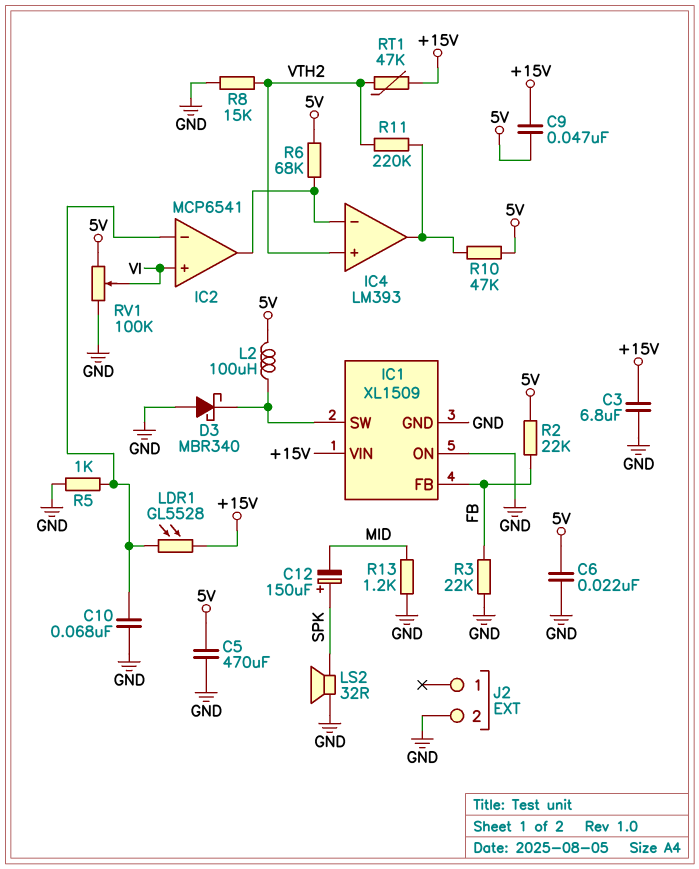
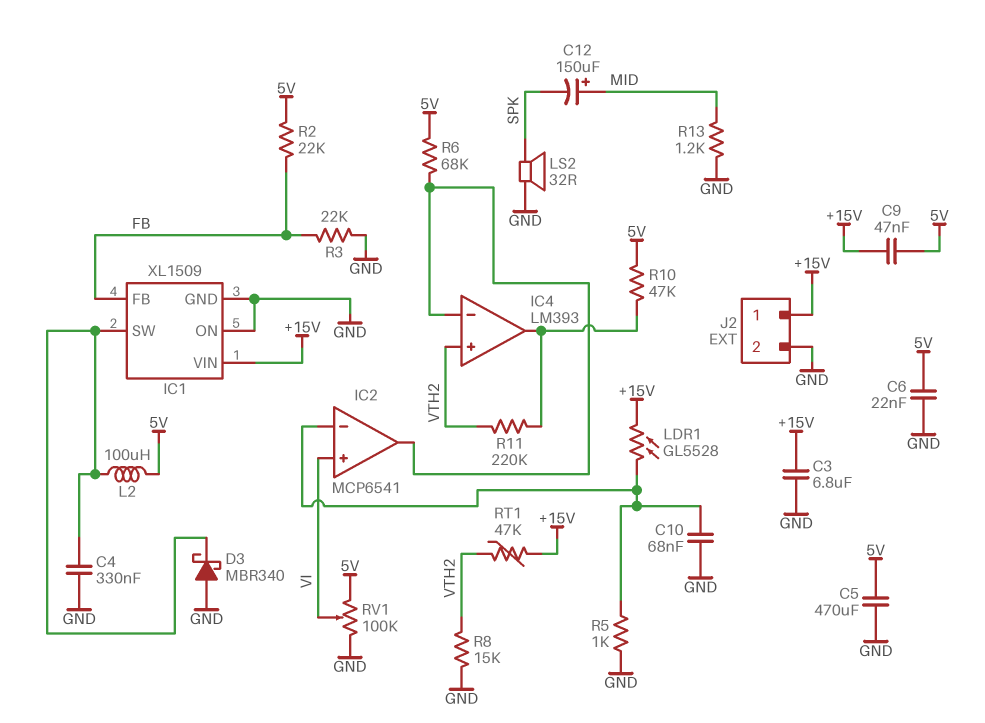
C4: none -> 330nF (GND, IC1/SW)
C12: 150uF (plus SPK, minus MID) -> 150uF (plus MID, minus SPK)
J2 pin 1: none -> +15V

